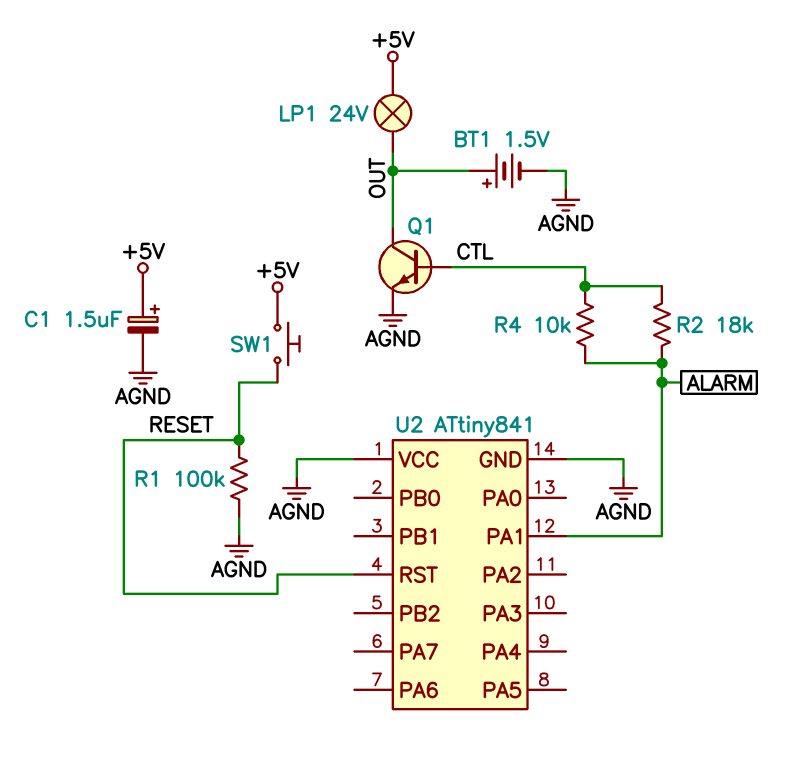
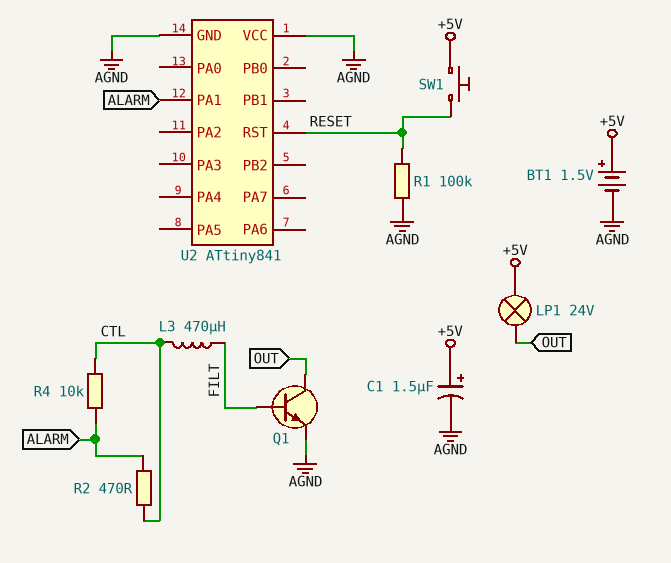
BT1: 1.5V (plus OUT, minus AGND) -> 1.5V (plus +5V, minus AGND)
L3: none -> 470uH (CTL, FILT)
Q1: NPN (B CTL, C OUT, E AGND) -> NPN (B FILT, C OUT, E AGND)
R2: 18k (ALARM, CTL) -> 470 (ALARM, CTL)

